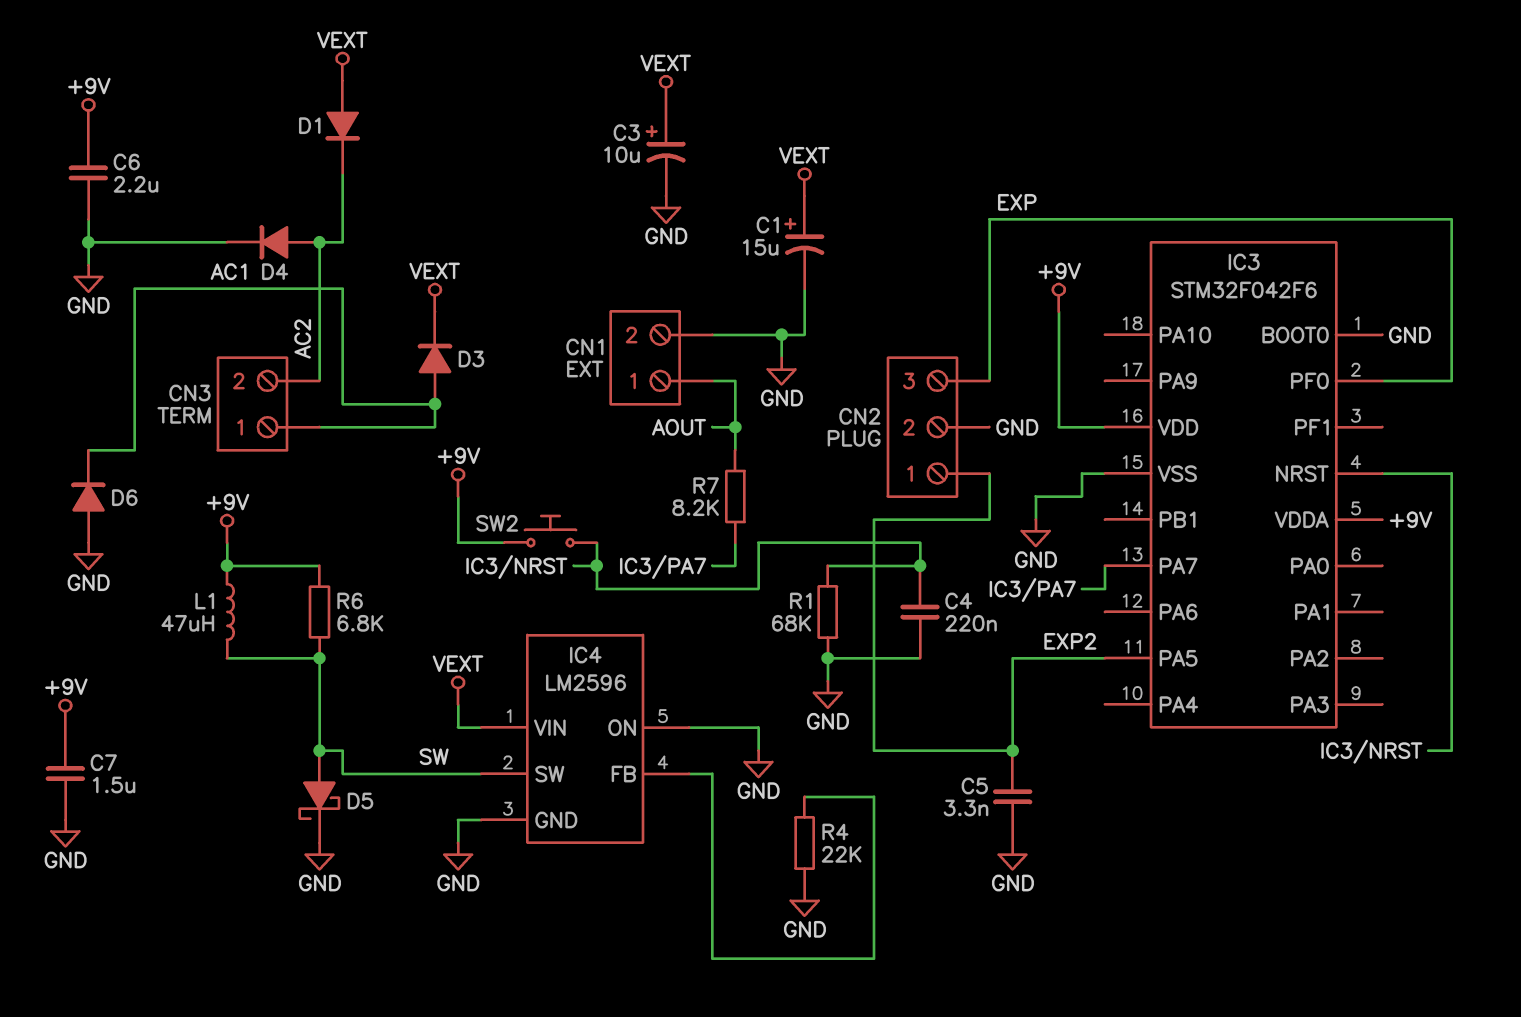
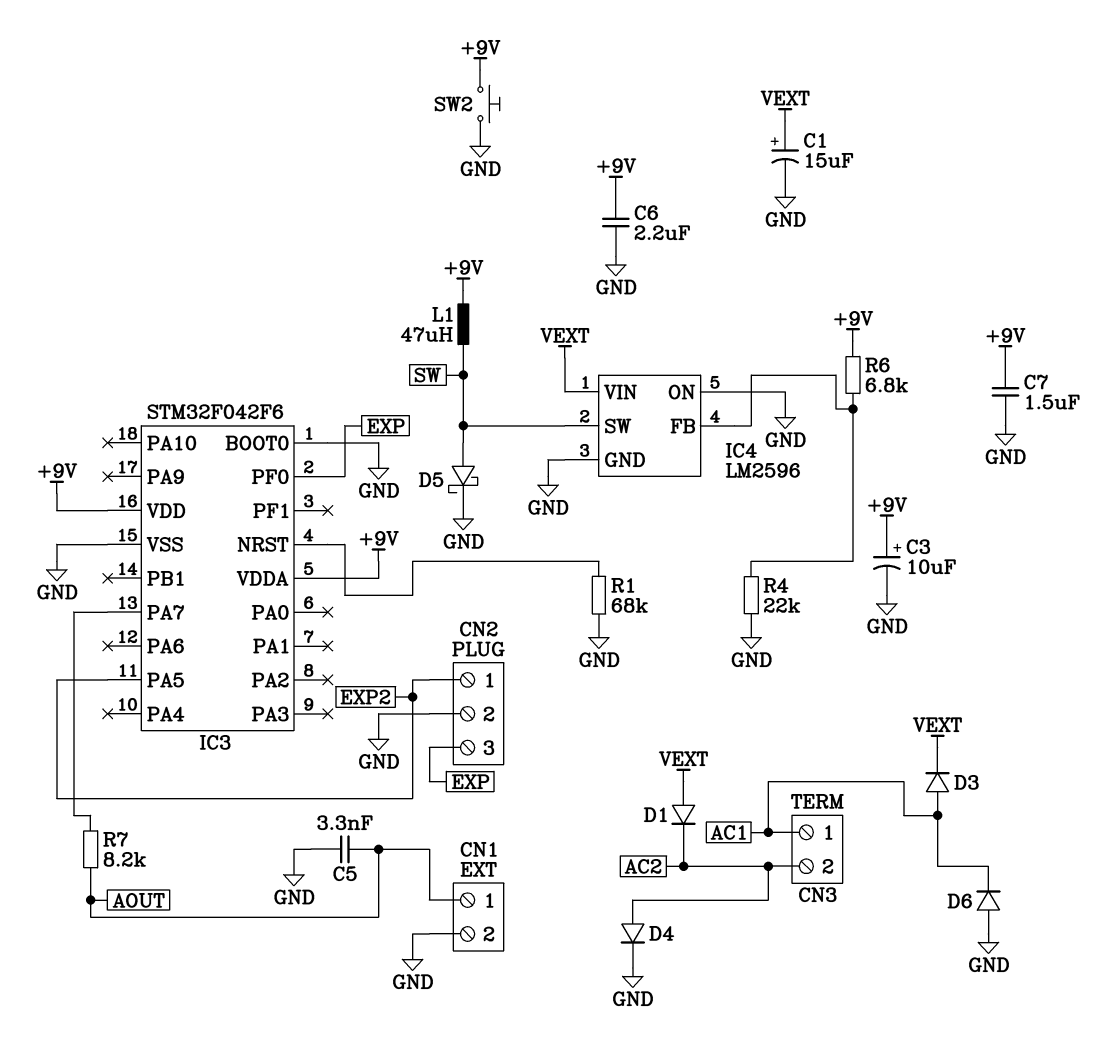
C3: 10uF (plus VEXT, minus GND) -> 10uF (plus +9V, minus GND)
C4: 220nF (GND, IC3/NRST) -> none
C5: 3.3nF (EXP2, GND) -> 3.3nF (AOUT, GND)
R6: 6.8k (+9V, SW) -> 6.8k (+9V, IC4/FB)
SW2: button (+9V, IC3/NRST) -> button (+9V, GND)

